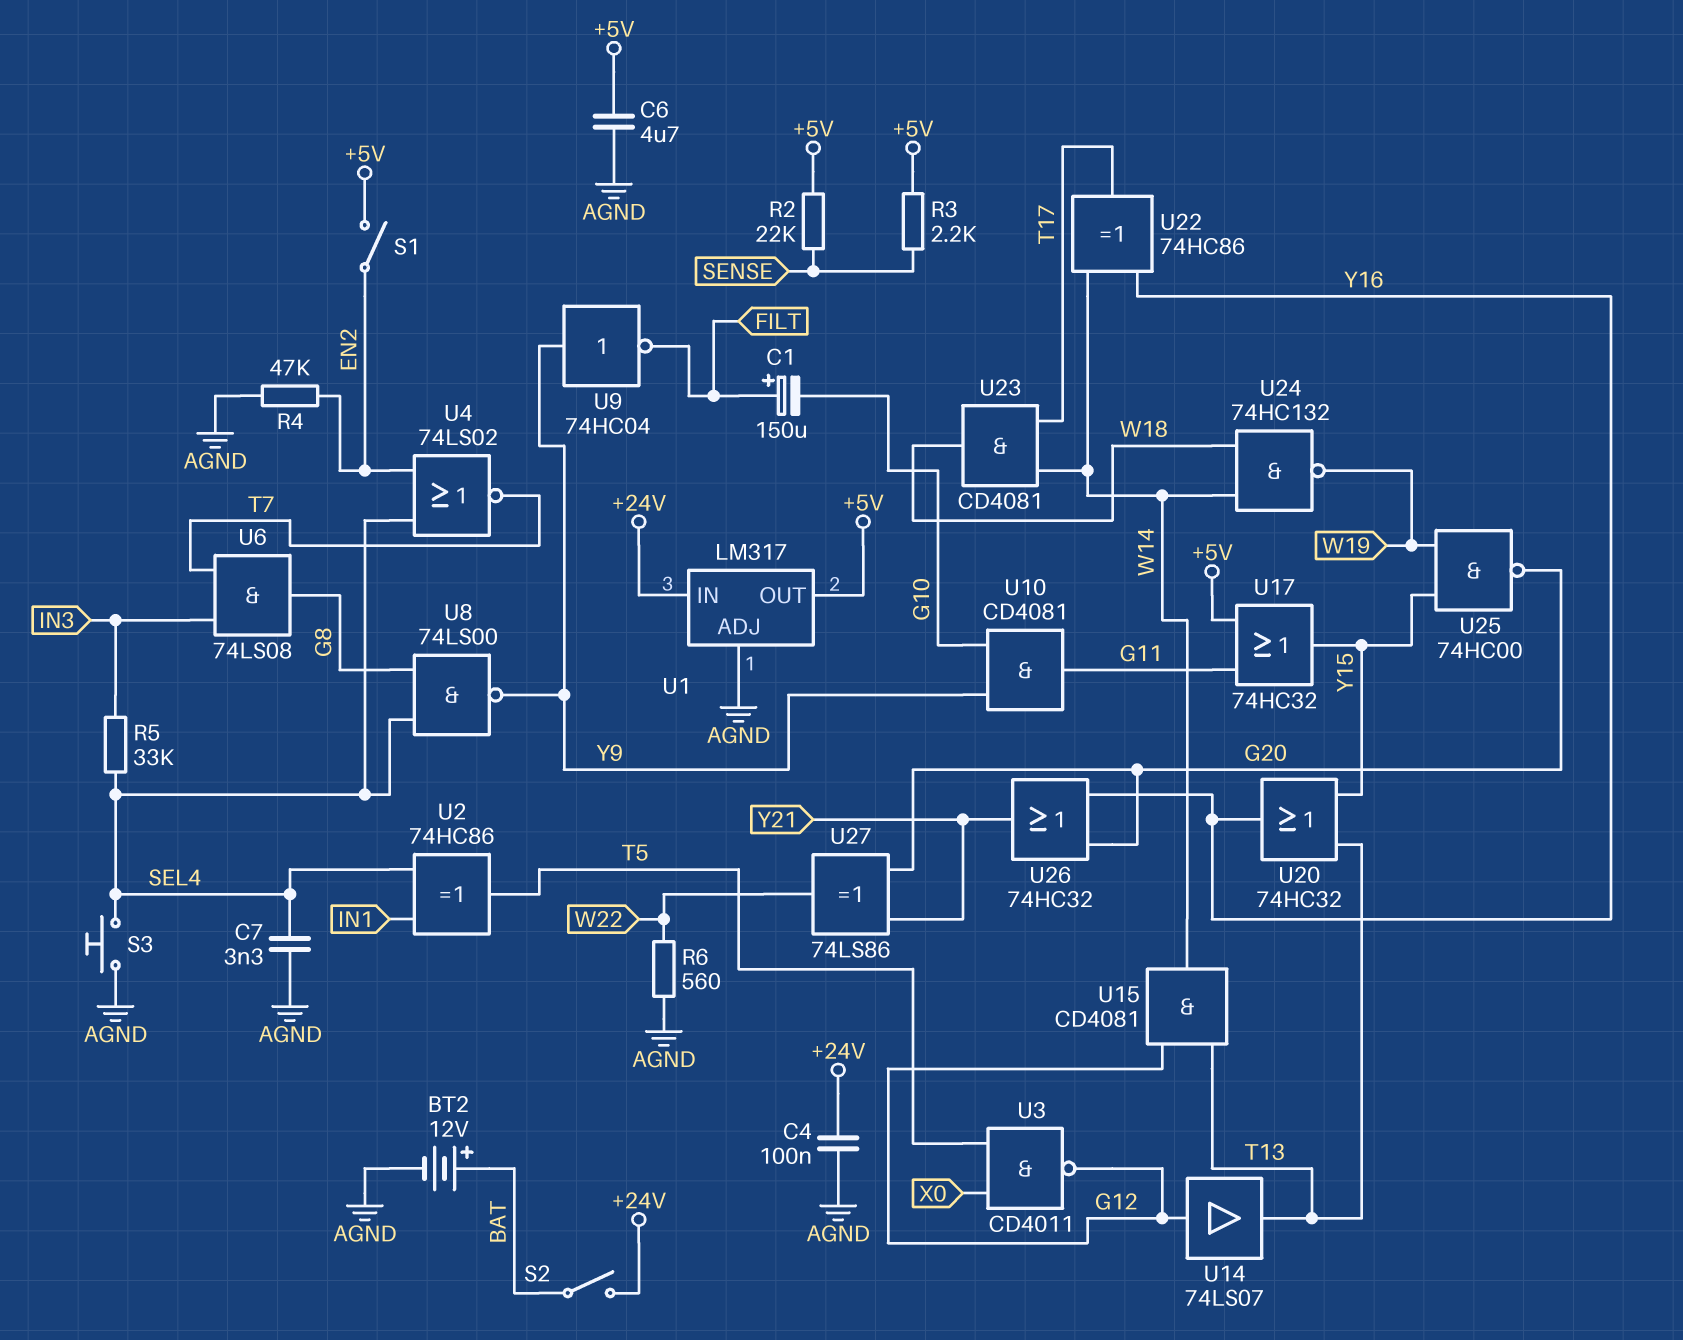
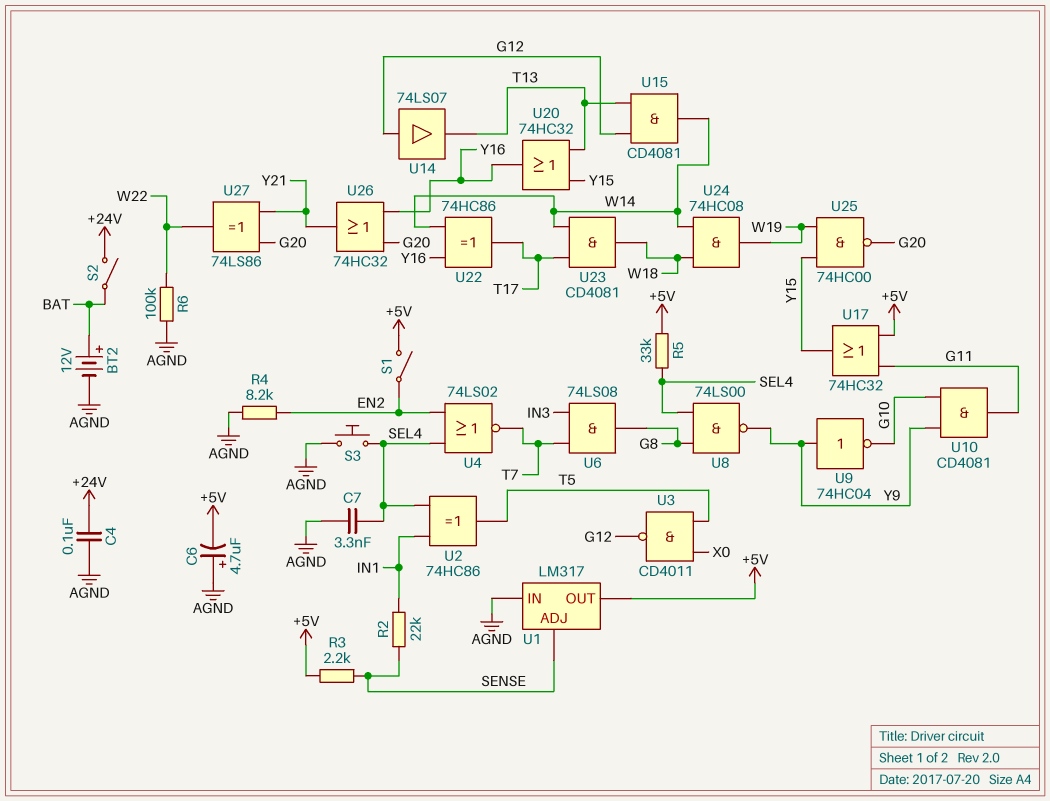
C1: 150uF (plus FILT, minus G10) -> none
C6: 4.7uF (+5V, AGND) -> 4.7uF (plus AGND, minus +5V)
R2: 22k (+5V, SENSE) -> 22k (IN1, SENSE)
R4: 47k (AGND, EN2) -> 8.2k (AGND, EN2)
R5: 33k (IN3, SEL4) -> 33k (+5V, SEL4)
R6: 560 (AGND, W22) -> 100k (AGND, W22)
U1 pin ADJ: AGND -> SENSE
U1 pin IN: +24V -> AGND
U9: NOT 74HC04 (in Y9, out FILT) -> NOT 74HC04 (in Y9, out G10)
U24: NAND 74HC132 (in W14, in W18, out W19) -> AND 74HC08 (in W14, in W18, out W19)

